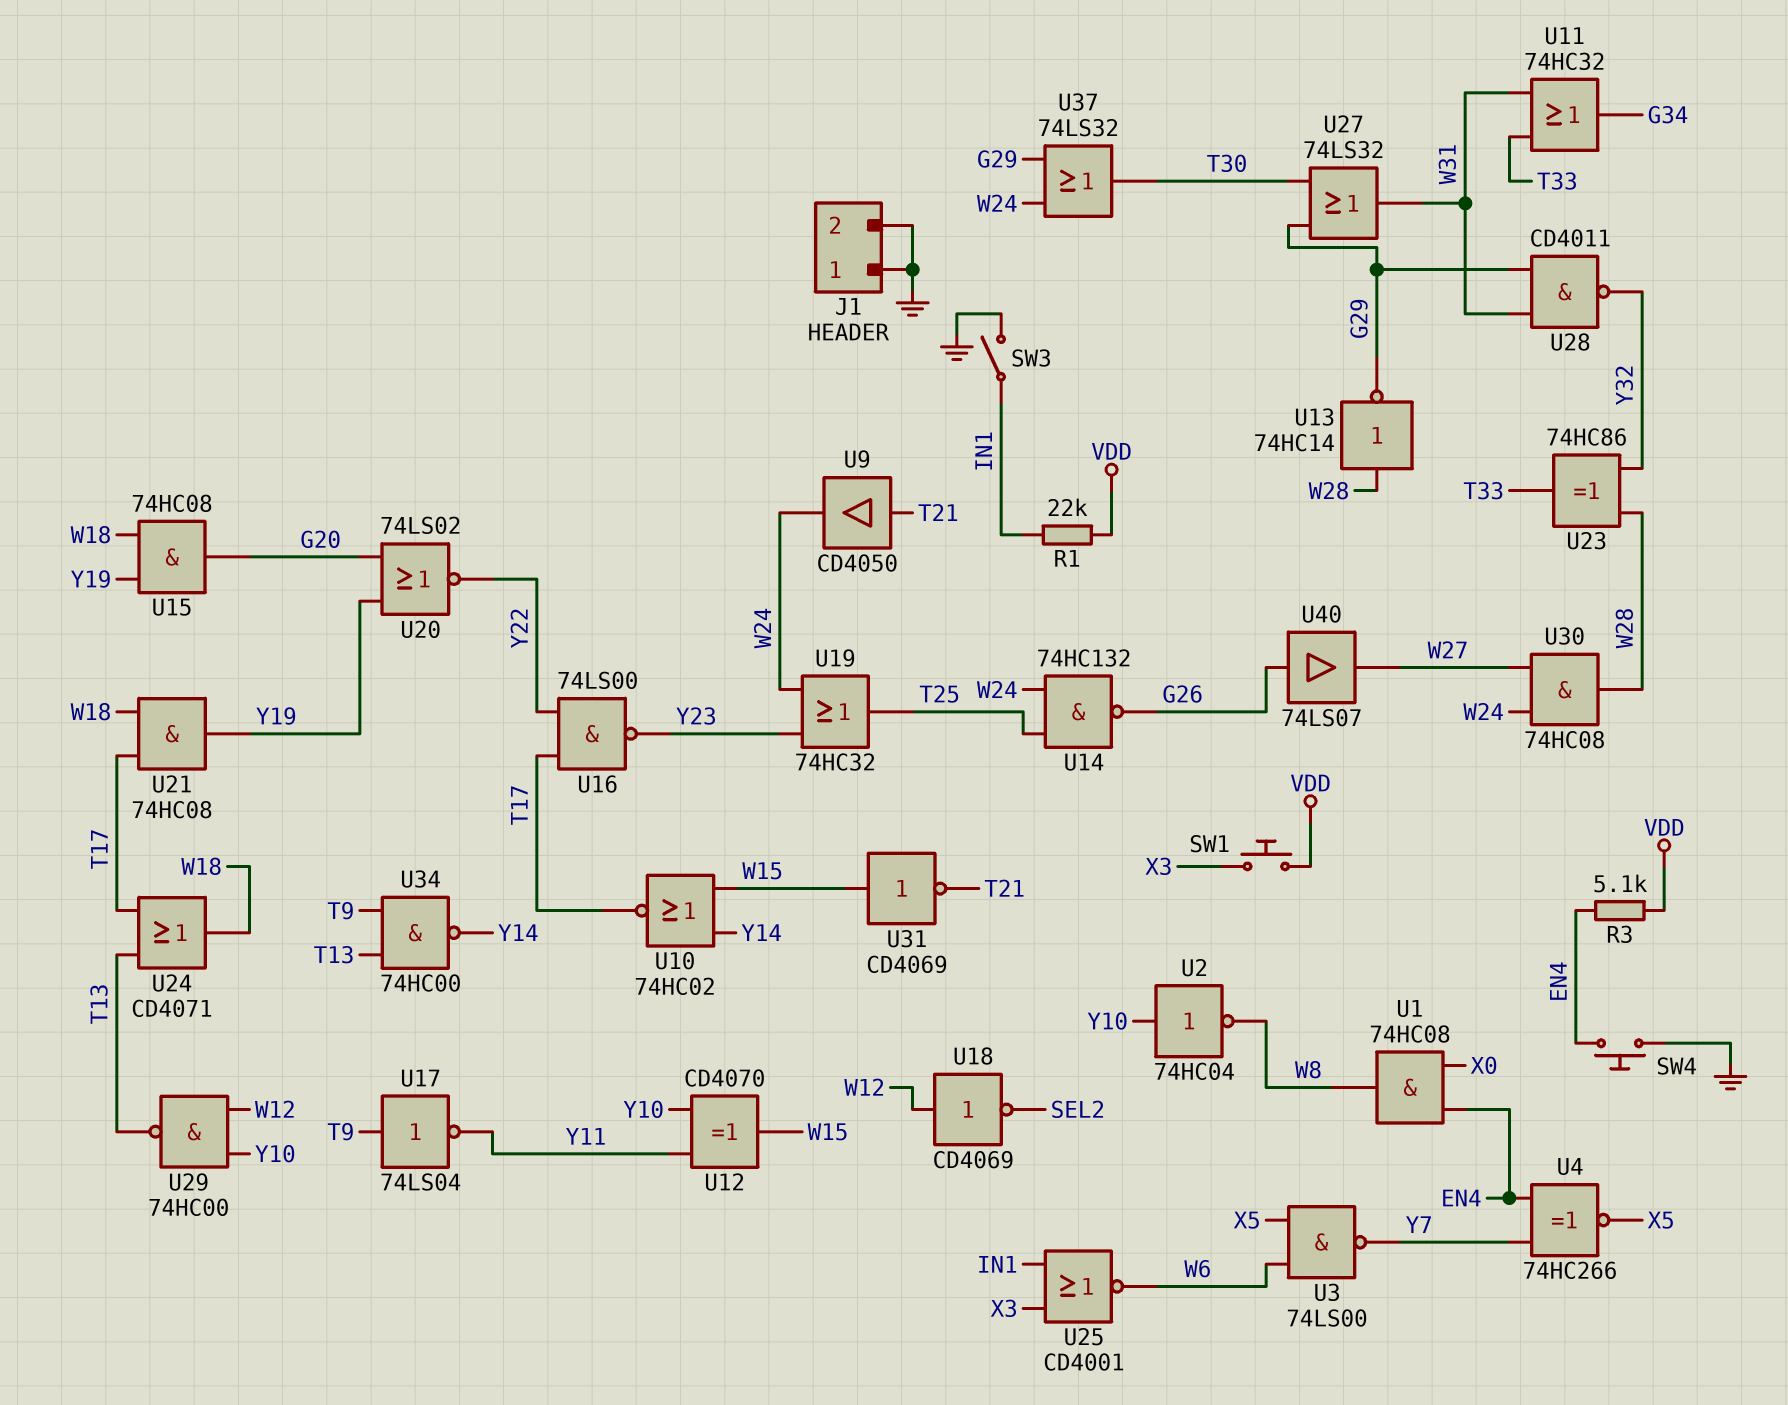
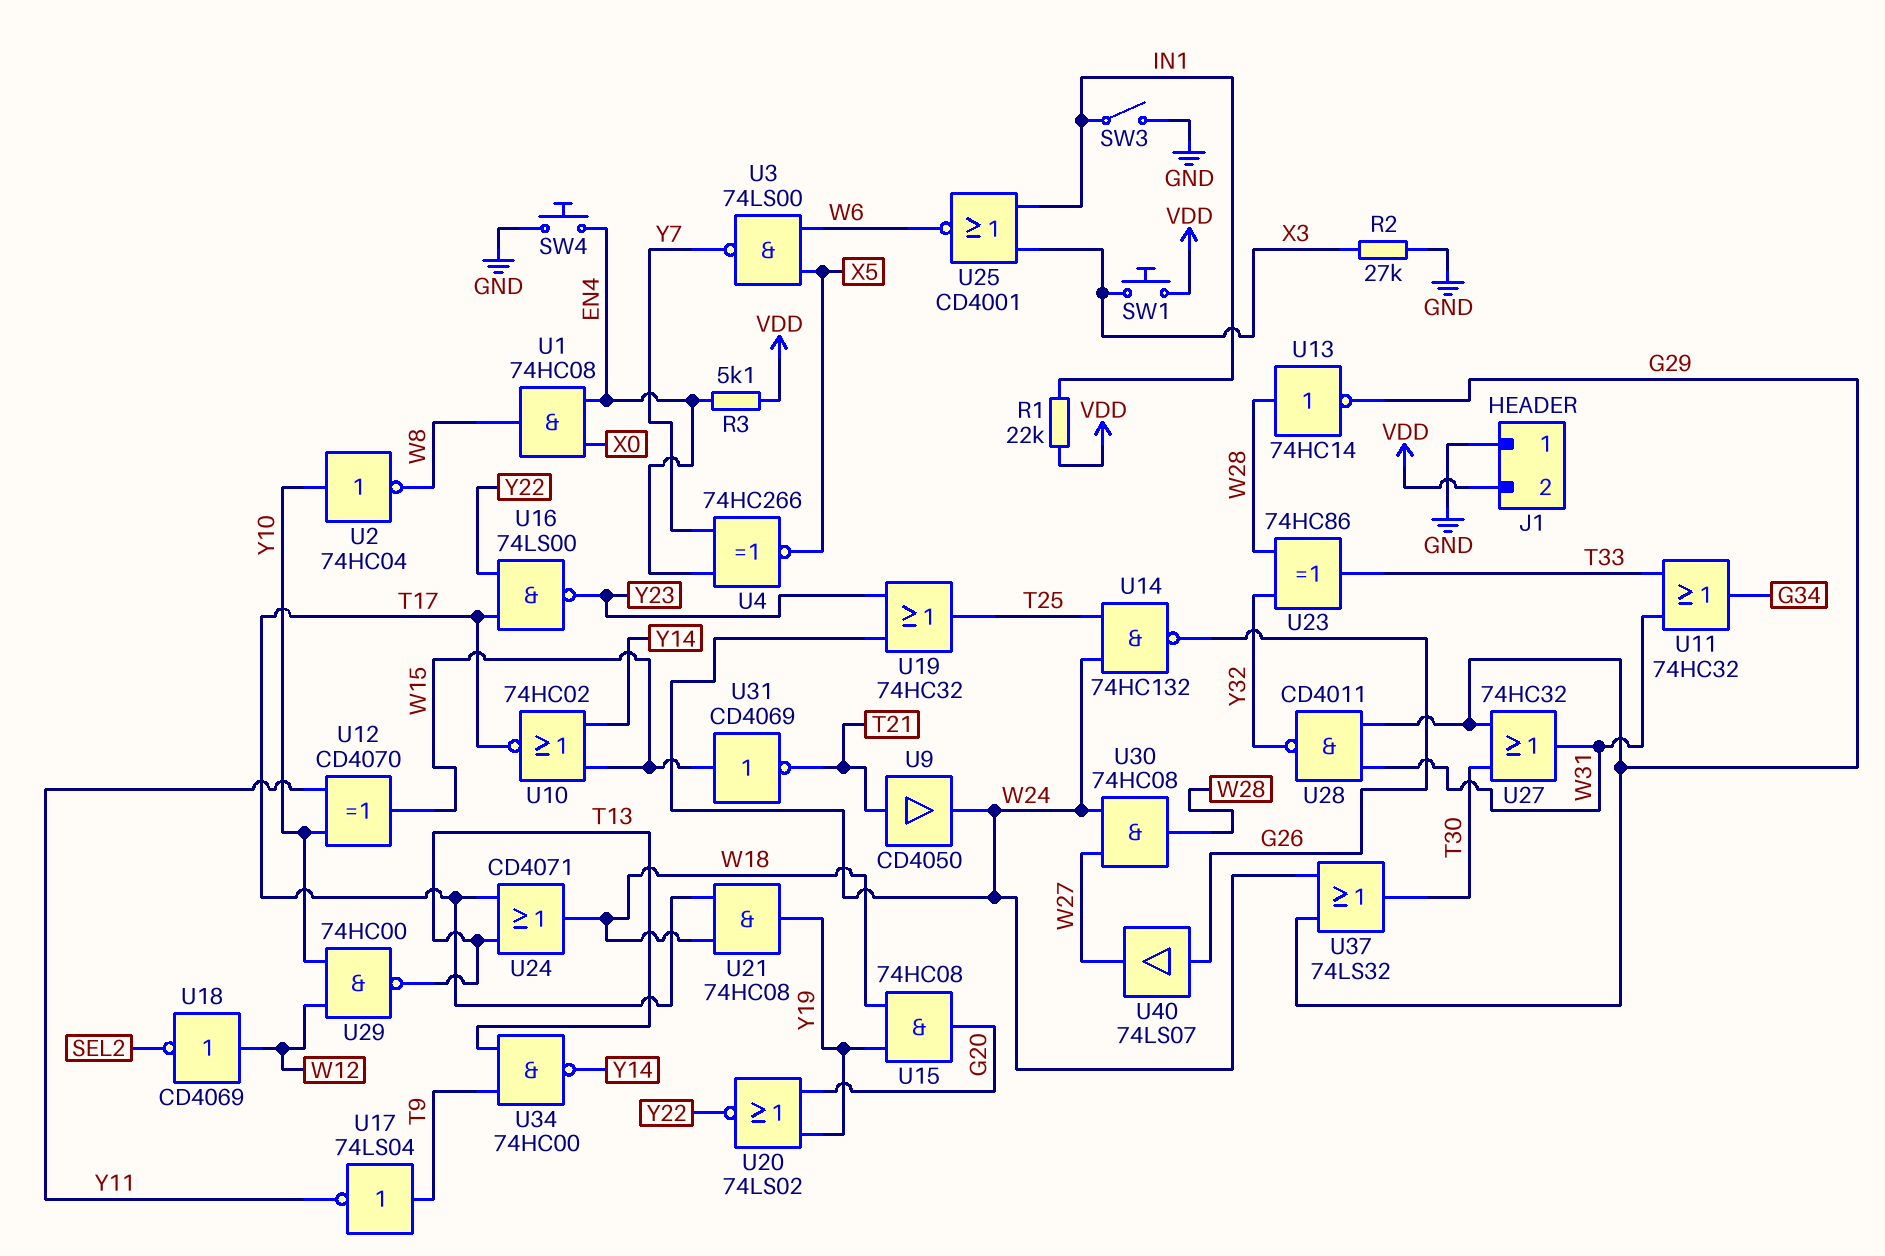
J1 pin 2: GND -> VDD
R2: none -> 27k (GND, X3)
U27: OR 74LS32 (in G29, in T30, out W31) -> OR 74HC32 (in G29, in T30, out W31)

